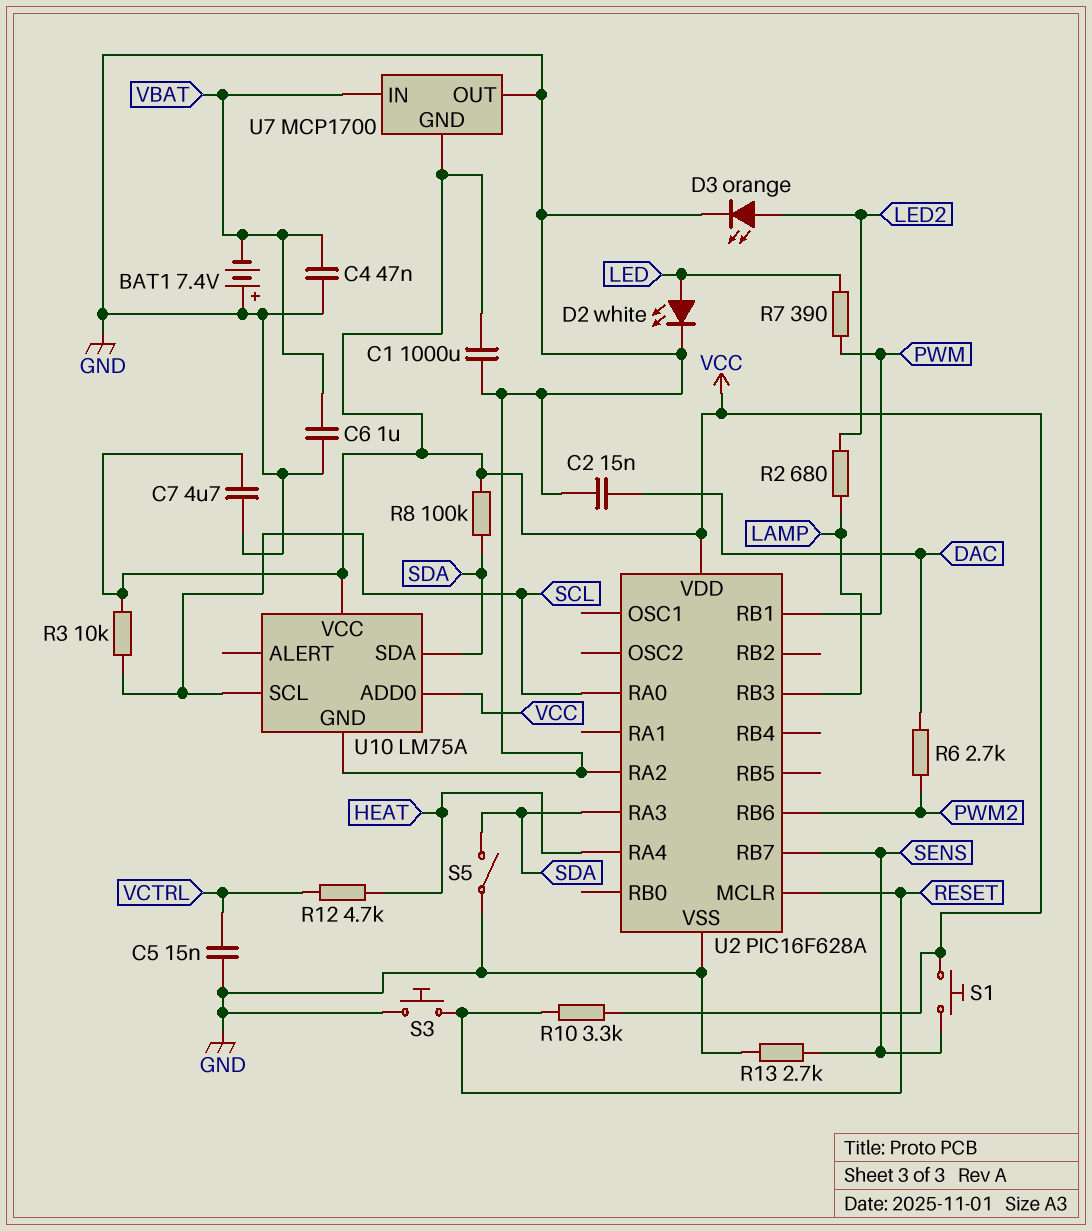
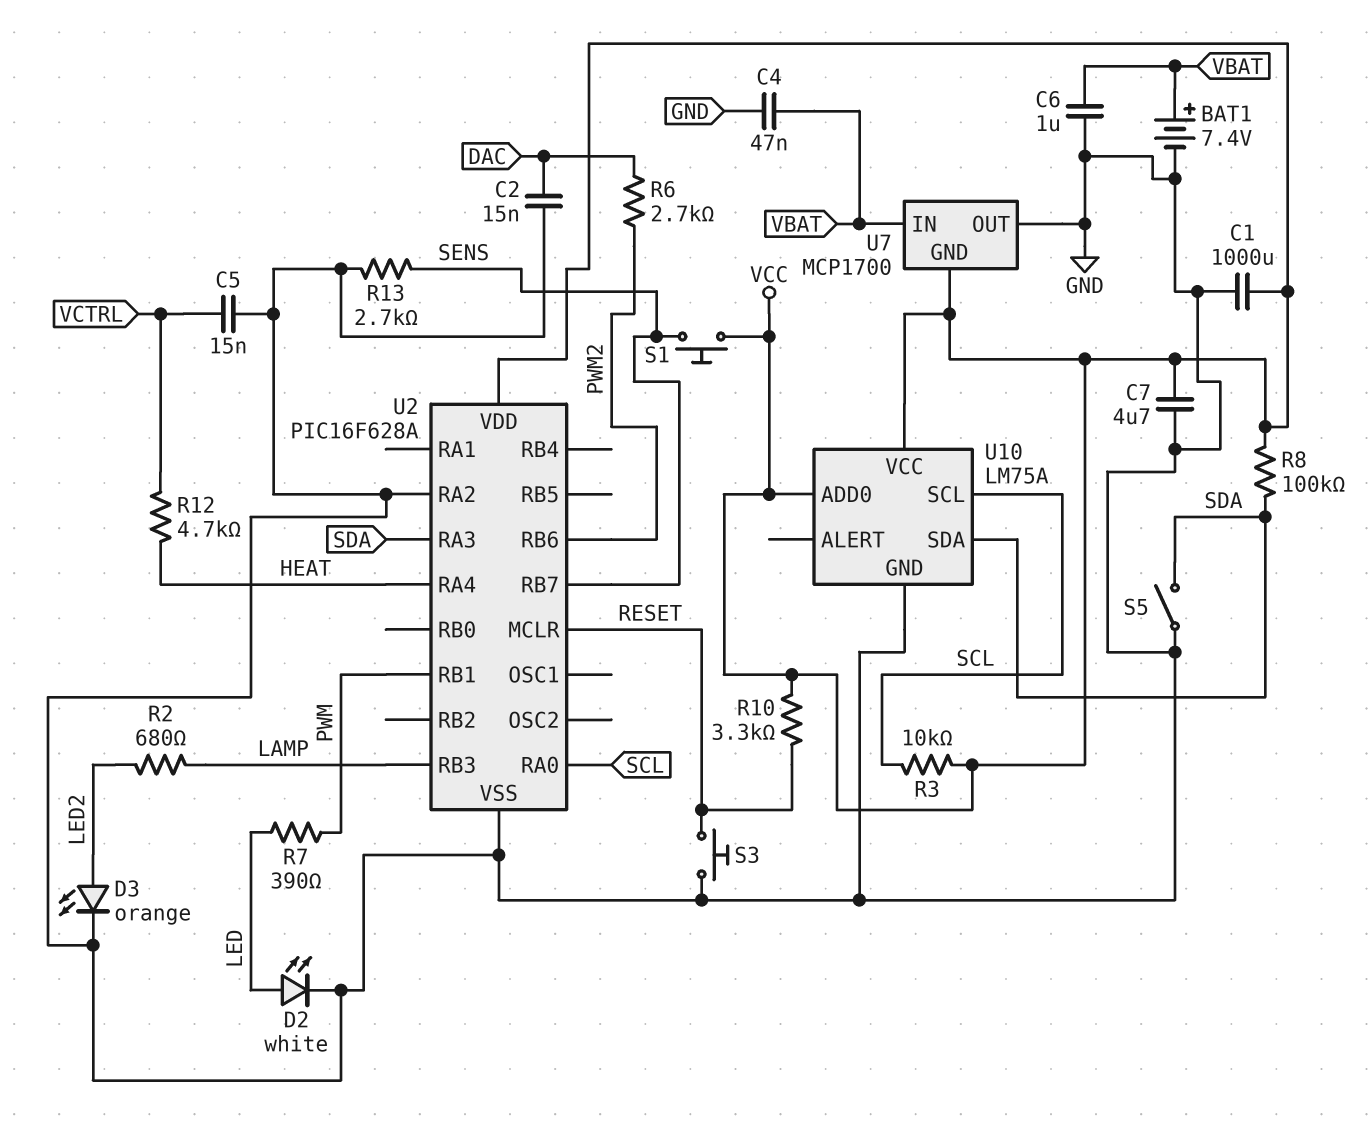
BAT1: 7.4V (plus GND, minus VBAT) -> 7.4V (plus VBAT, minus GND)

